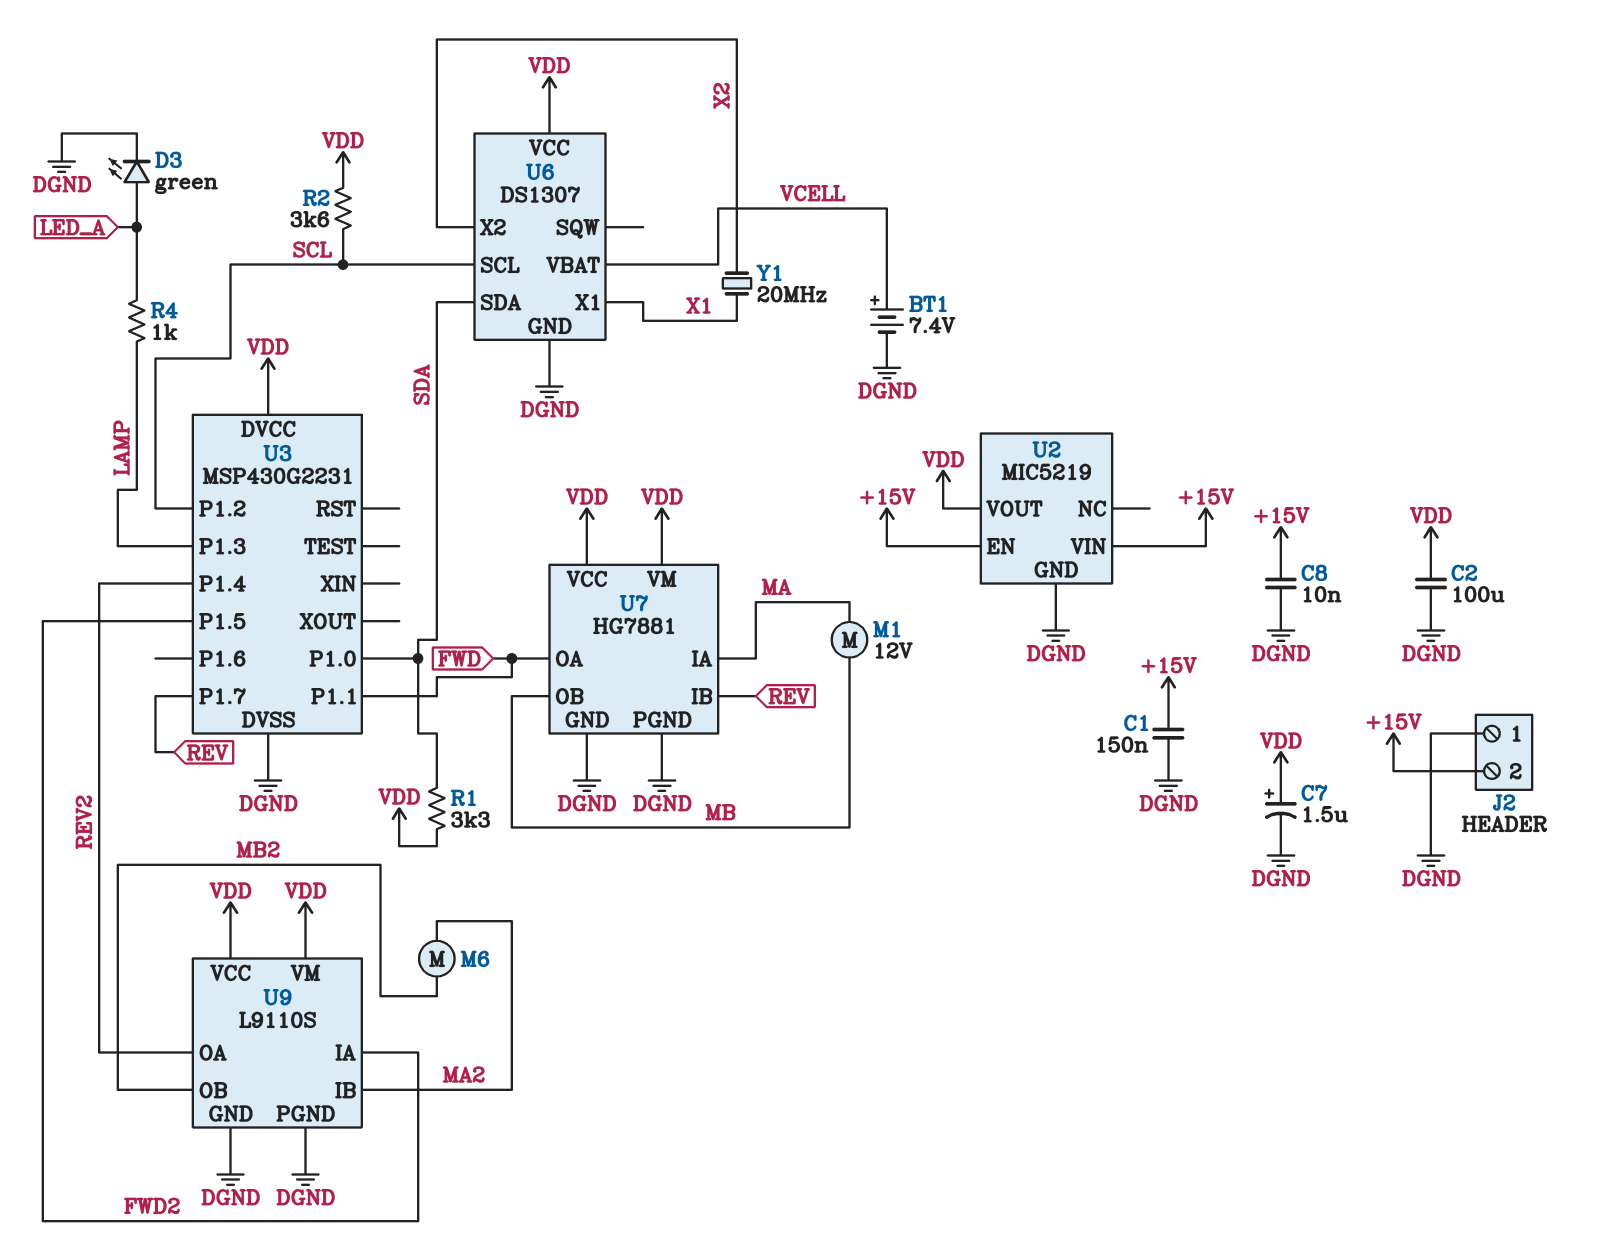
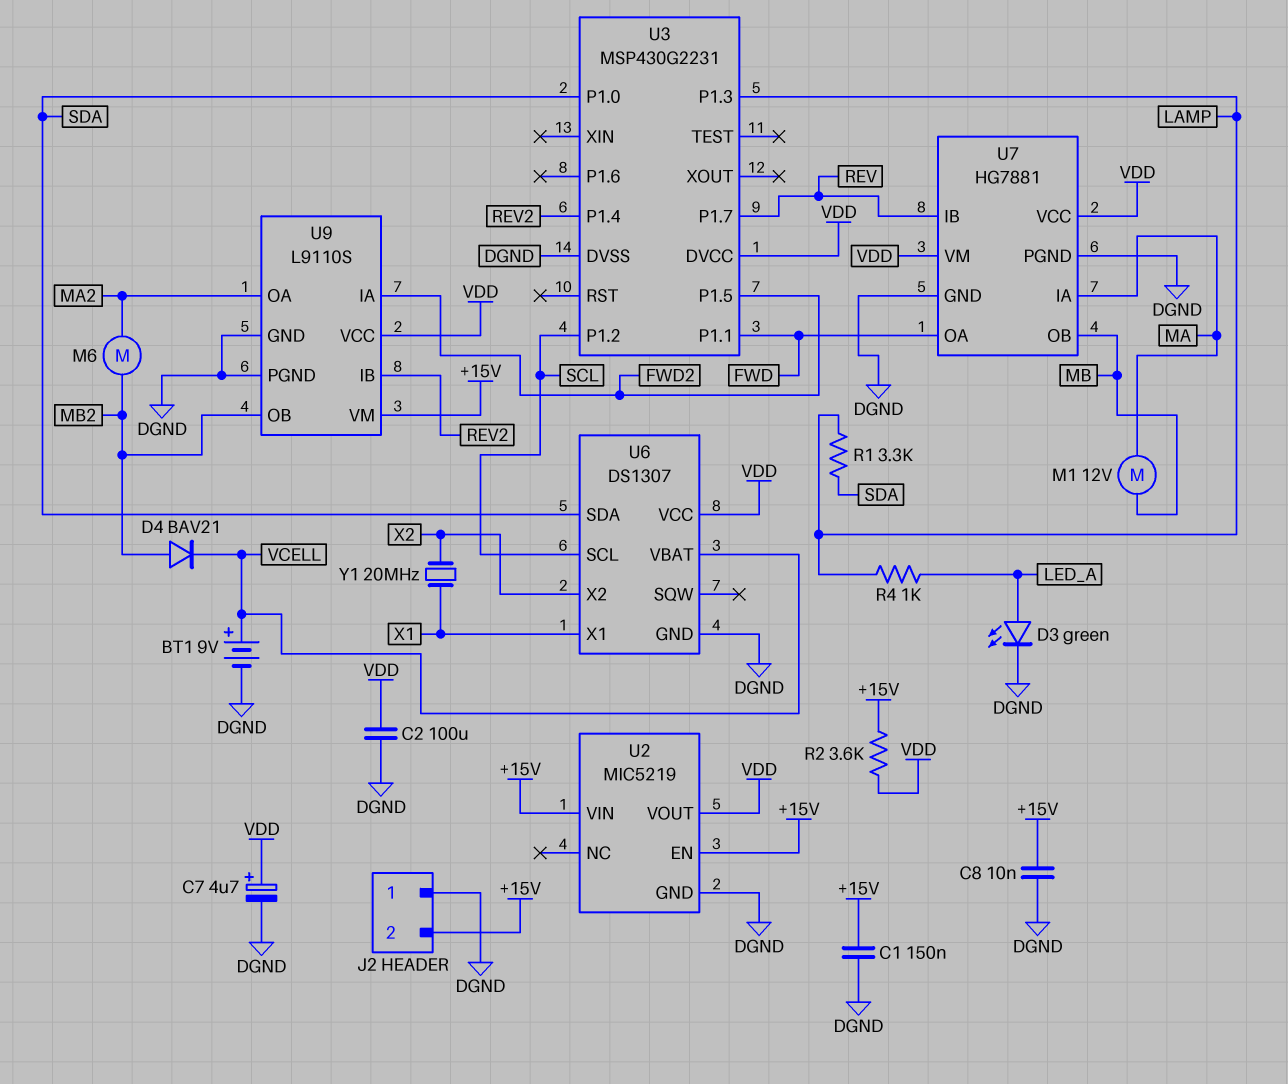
BT1: 7.4V (plus VCELL, minus DGND) -> 9V (plus VCELL, minus DGND)
C7: 1.5uF (plus VDD, minus DGND) -> 4.7uF (plus VDD, minus DGND)
D4: none -> diode BAV21 (A MB2, K VCELL)
R1: 3.3k (SDA, VDD) -> 3.3k (LAMP, SDA)
R2: 3.6k (SCL, VDD) -> 3.6k (+15V, VDD)
U9 pin IB: MA2 -> REV2
U9 pin OA: REV2 -> MA2
U9 pin VM: VDD -> +15V

